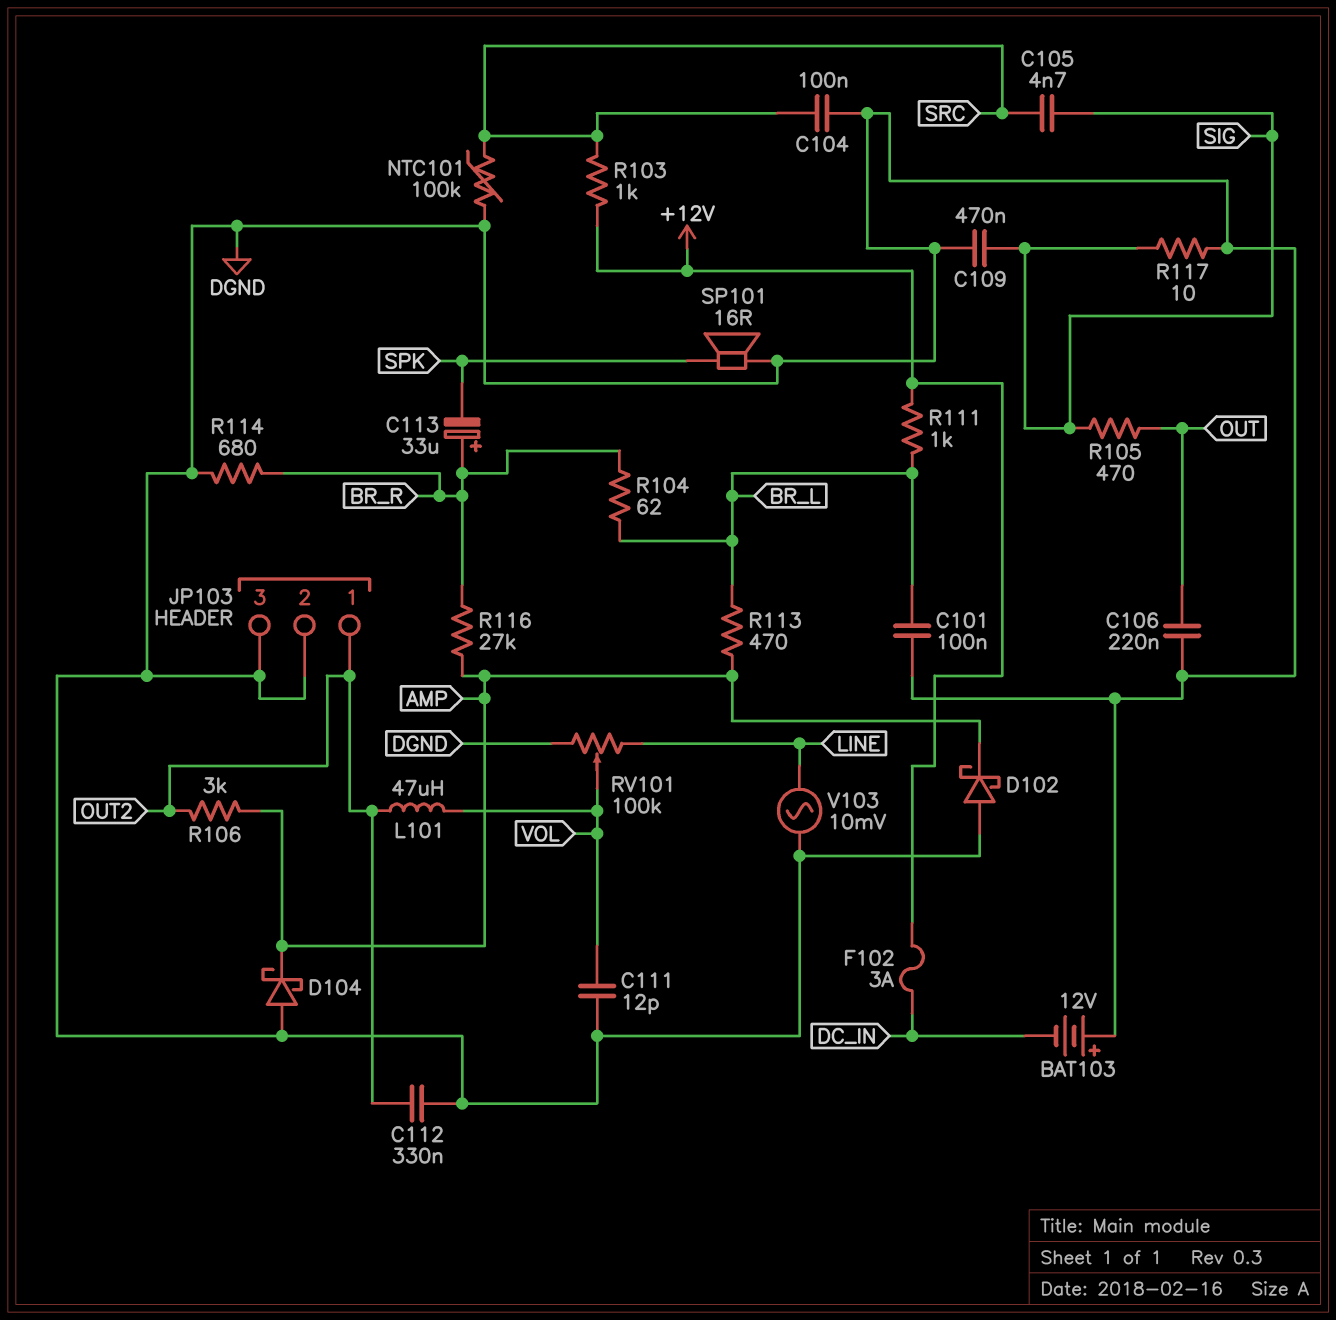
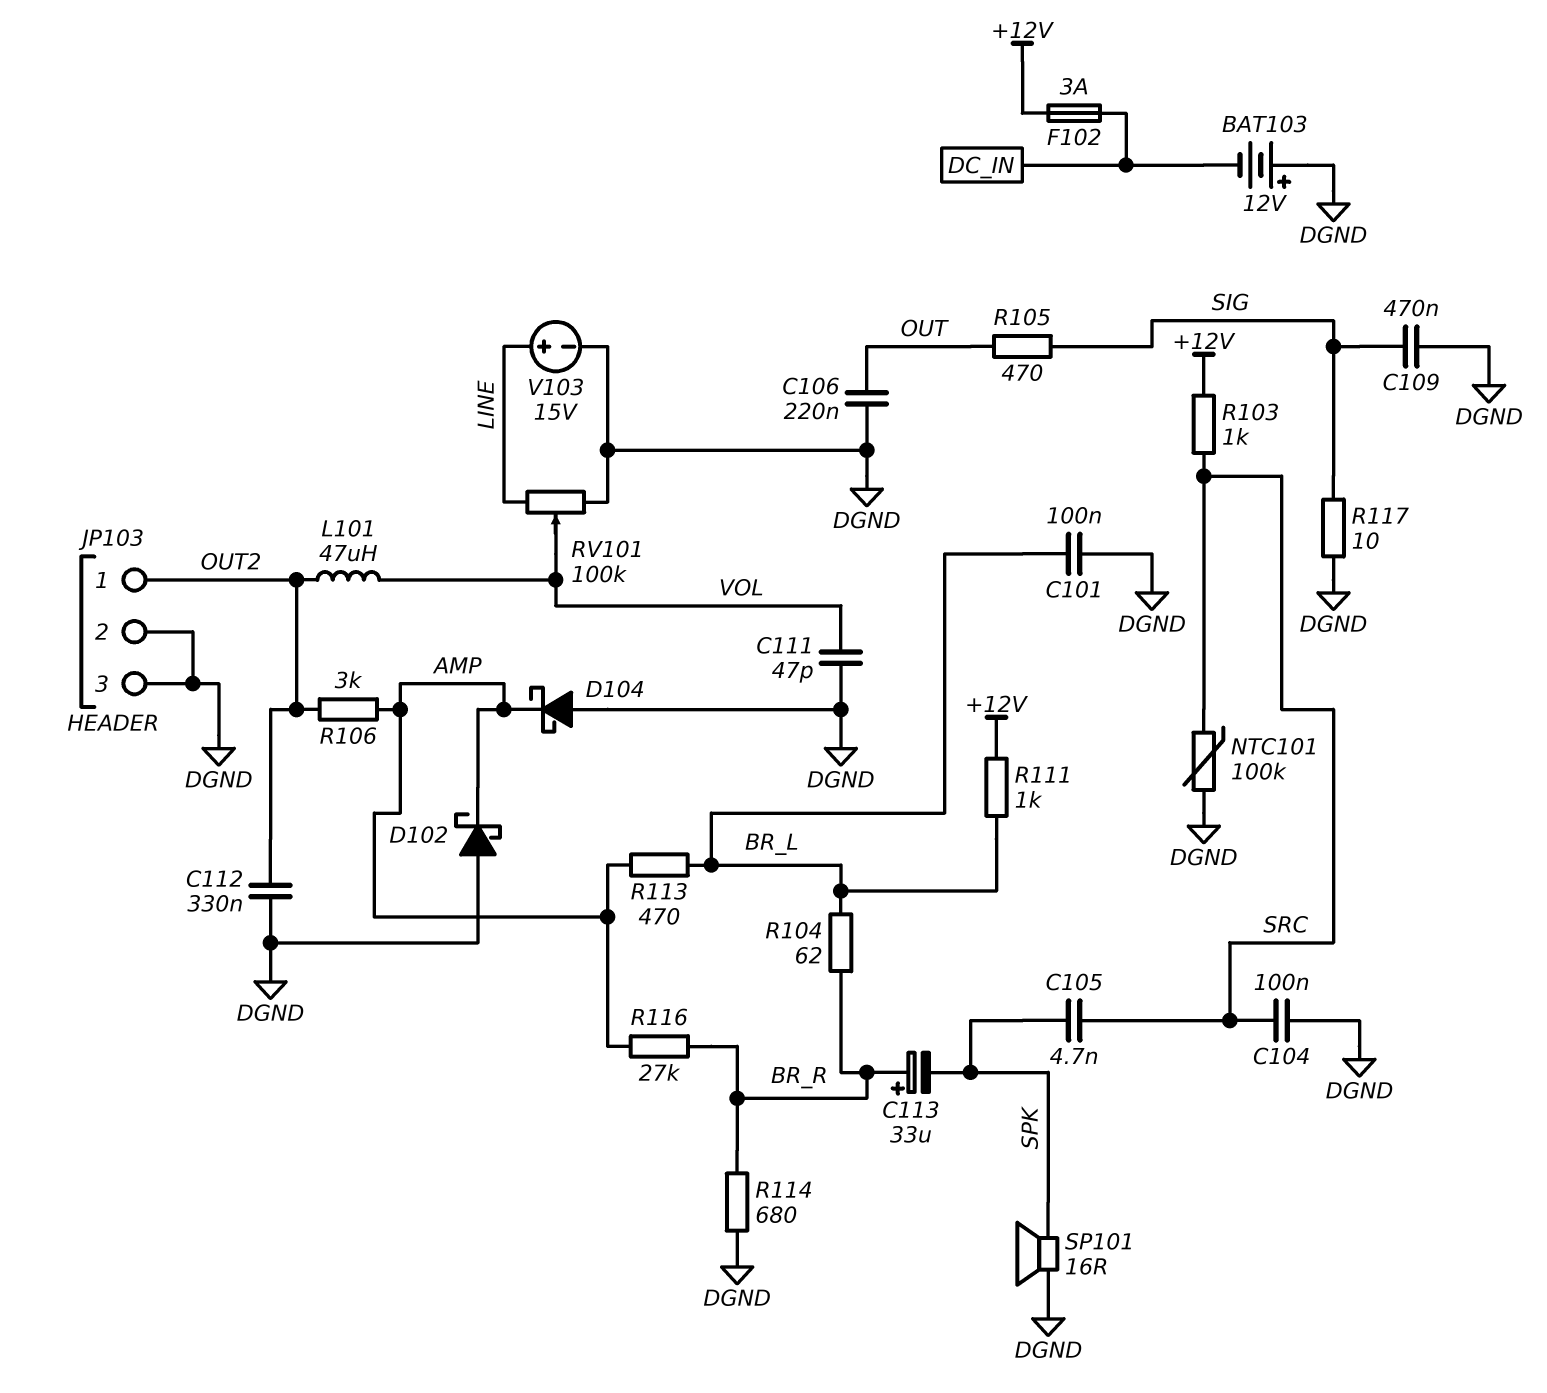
C105: 4.7nF (SIG, SRC) -> 4.7nF (SPK, SRC)
C111: 12pF (DGND, VOL) -> 47pF (DGND, VOL)
V103: AC 10mV (DGND, LINE) -> 15V (plus LINE, minus DGND)

